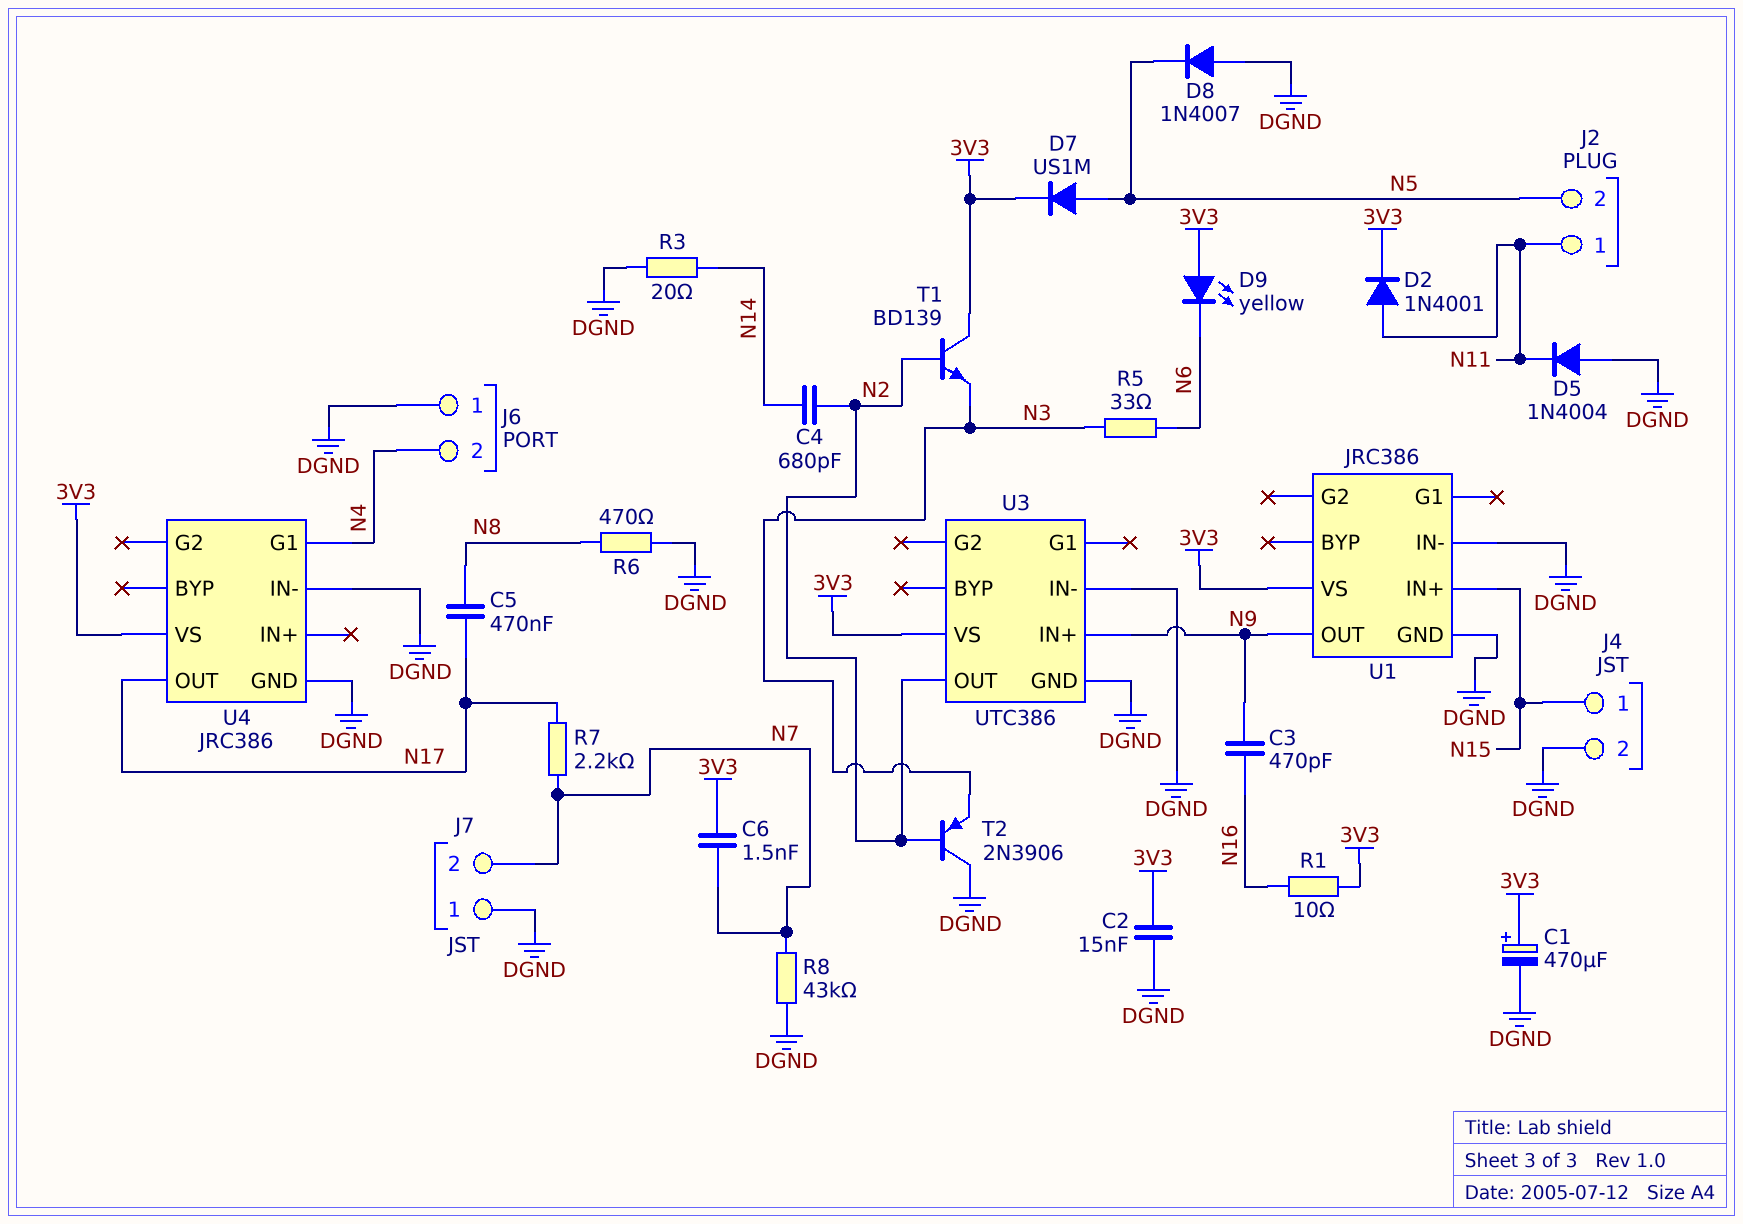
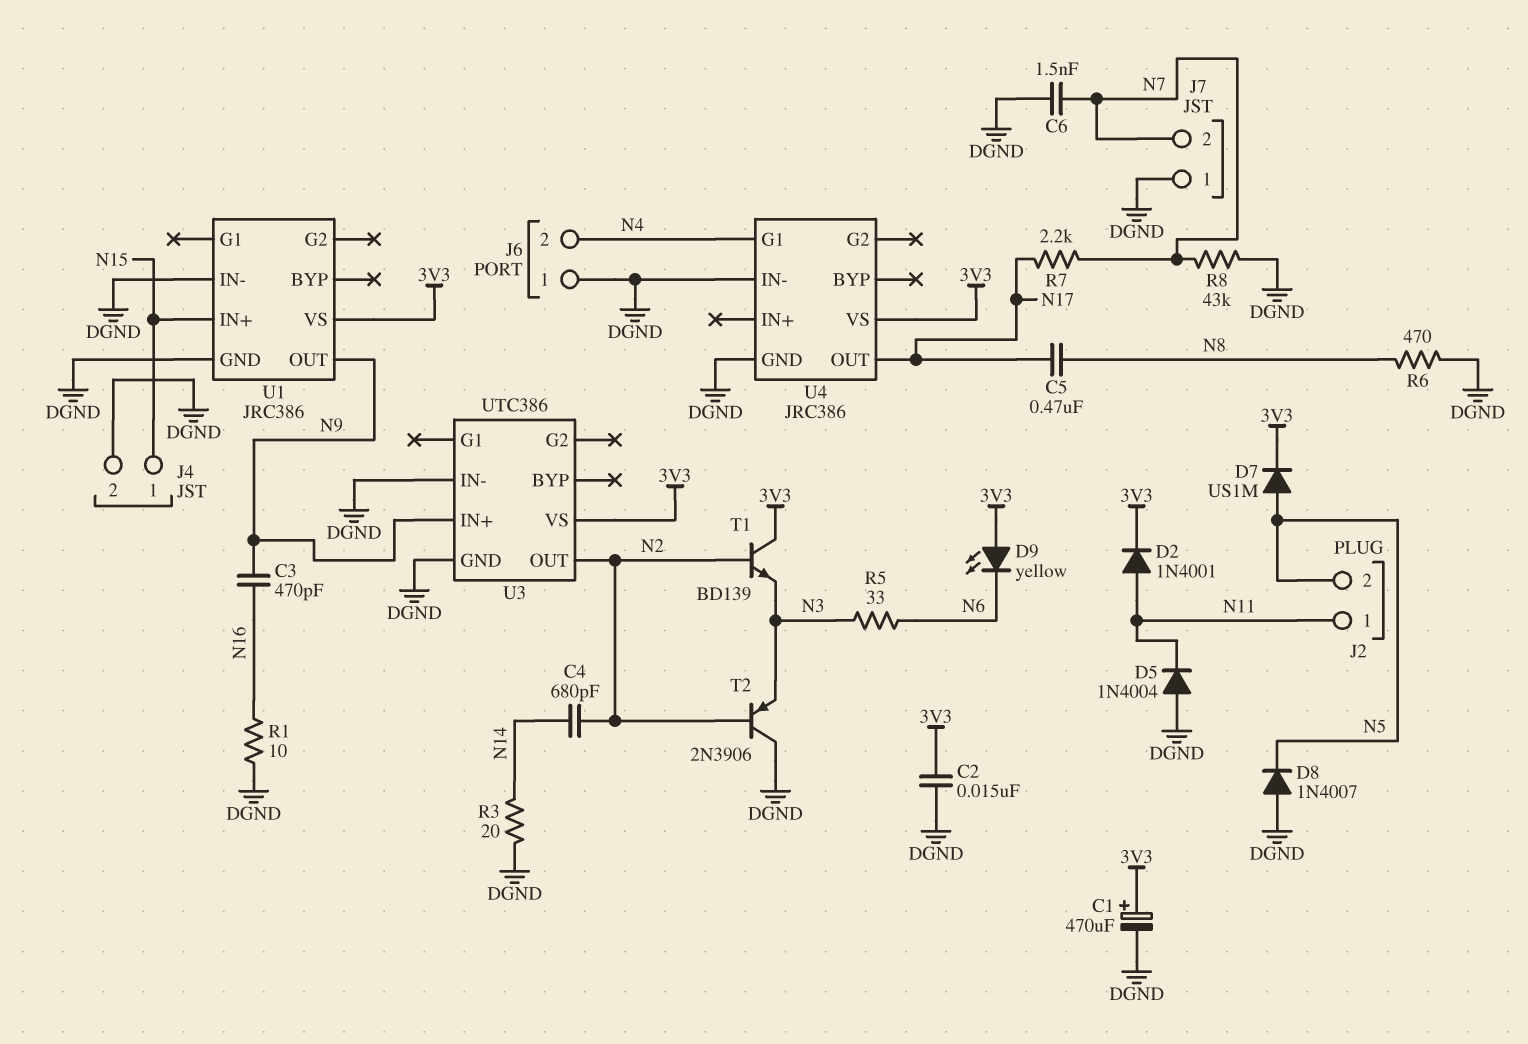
C6: 1.5nF (3V3, N7) -> 1.5nF (DGND, N7)
R1: 10 (3V3, N16) -> 10 (DGND, N16)

